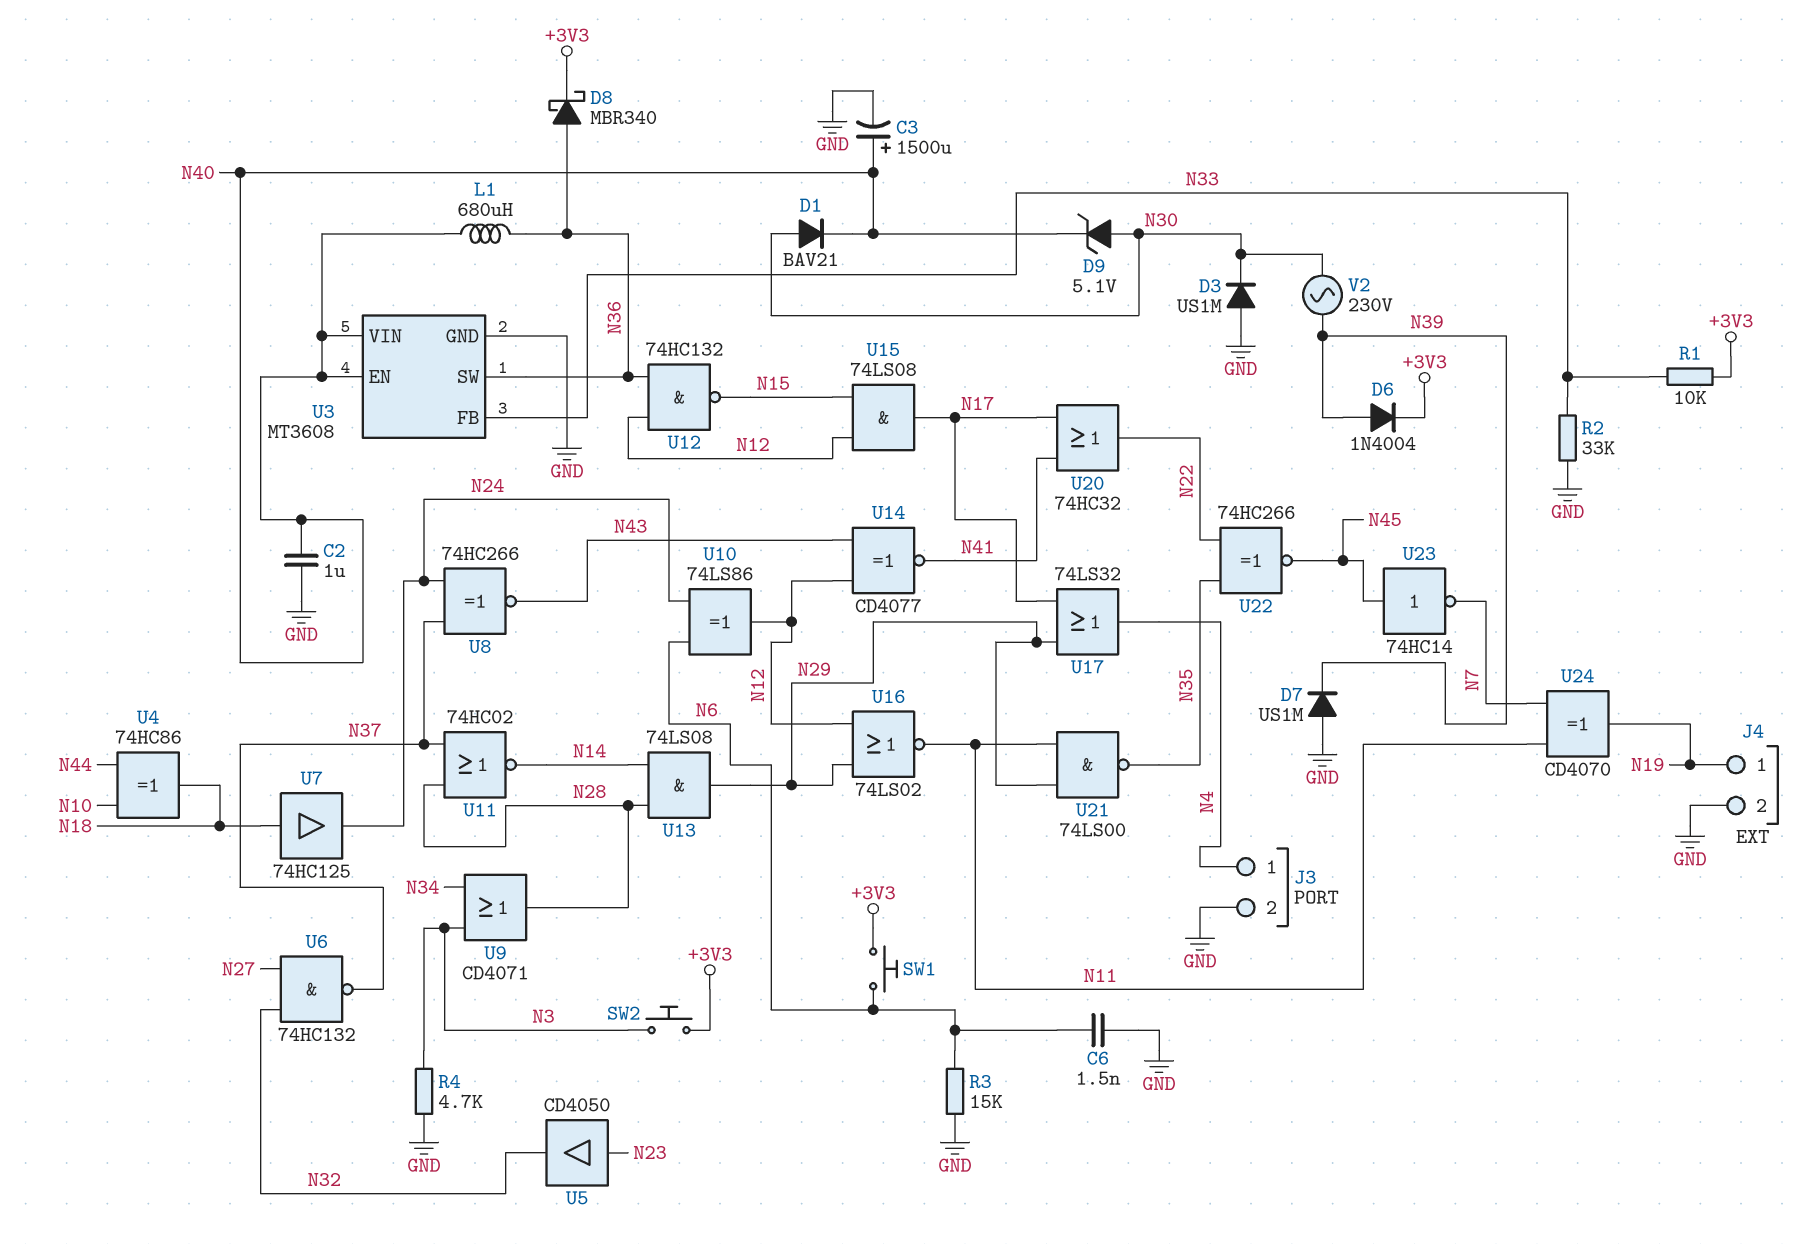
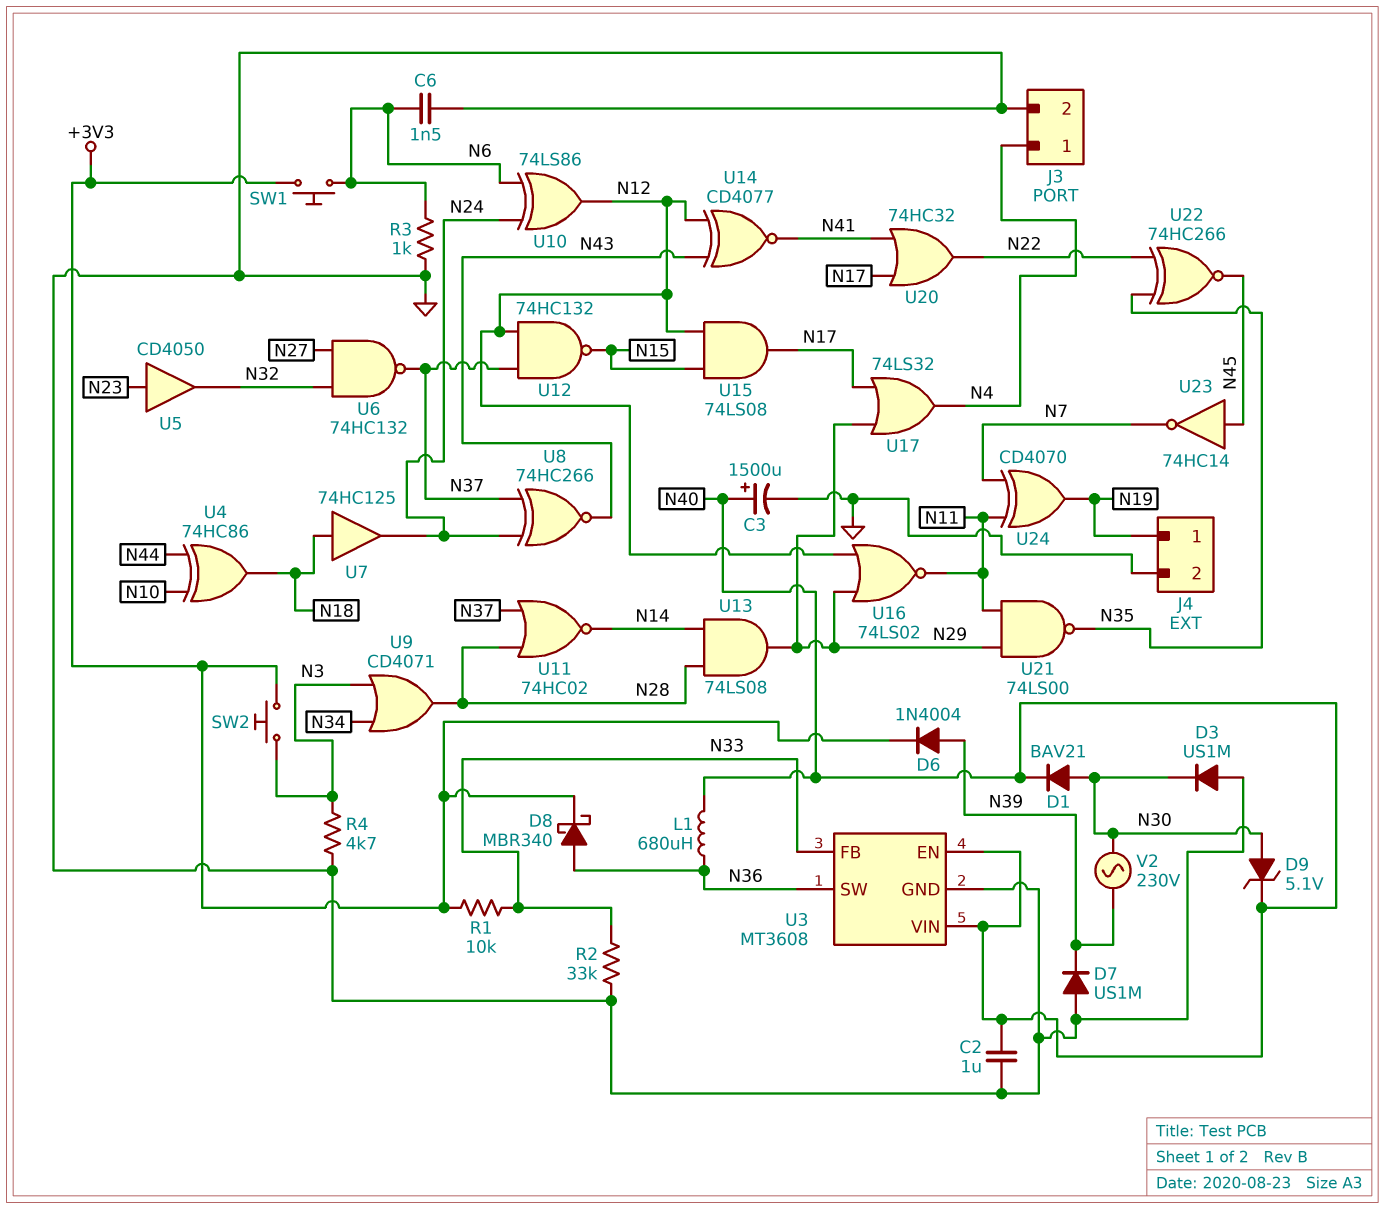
R3: 15k (GND, N6) -> 1k (GND, N6)
U12: NAND 74HC132 (in N12, in N36, out N15) -> NAND 74HC132 (in N12, in N37, out N15)

